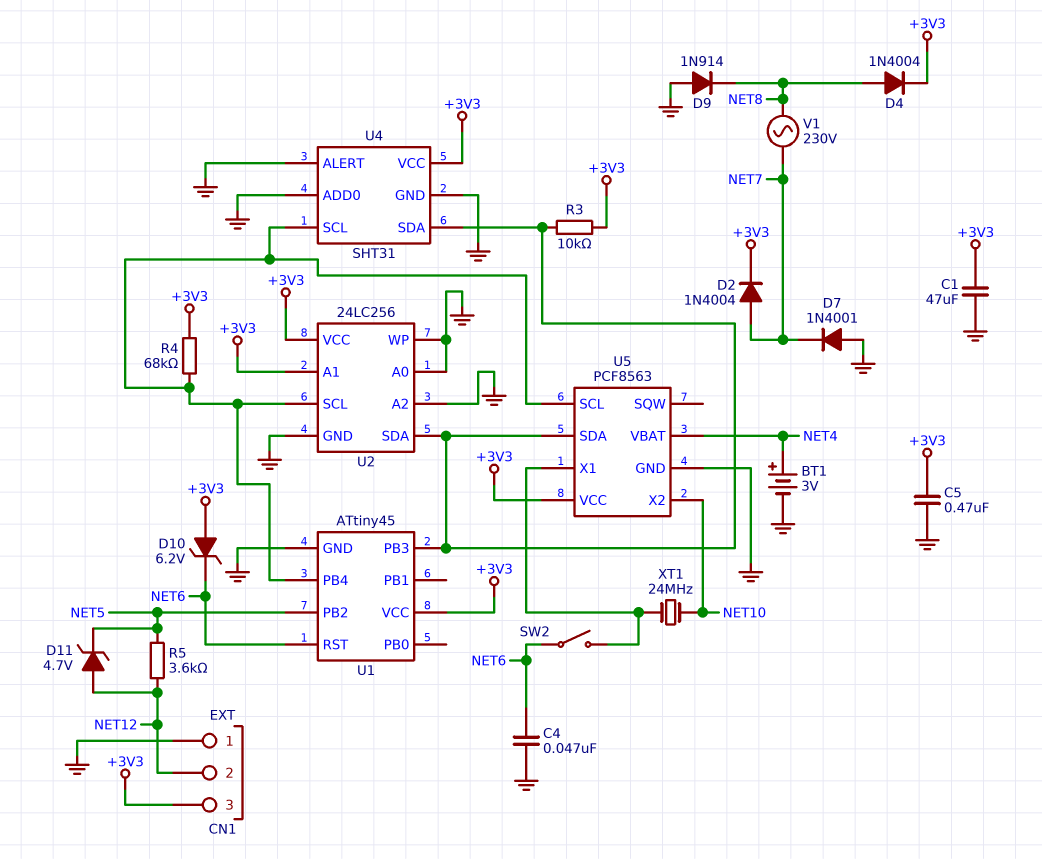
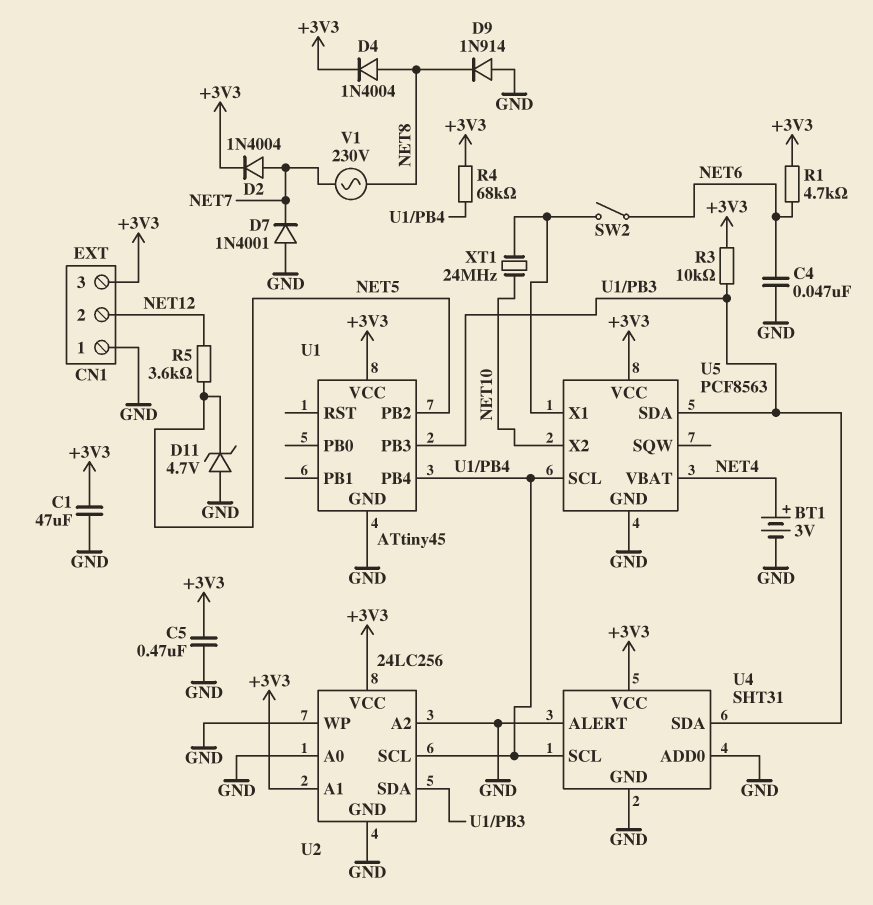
D10: zener 6.2V (A +3V3, K NET6) -> none
D11: zener 4.7V (A NET12, K NET5) -> zener 4.7V (A GND, K NET5)
R1: none -> 4.7k (+3V3, NET6)
U1 pin RST: NET6 -> none

